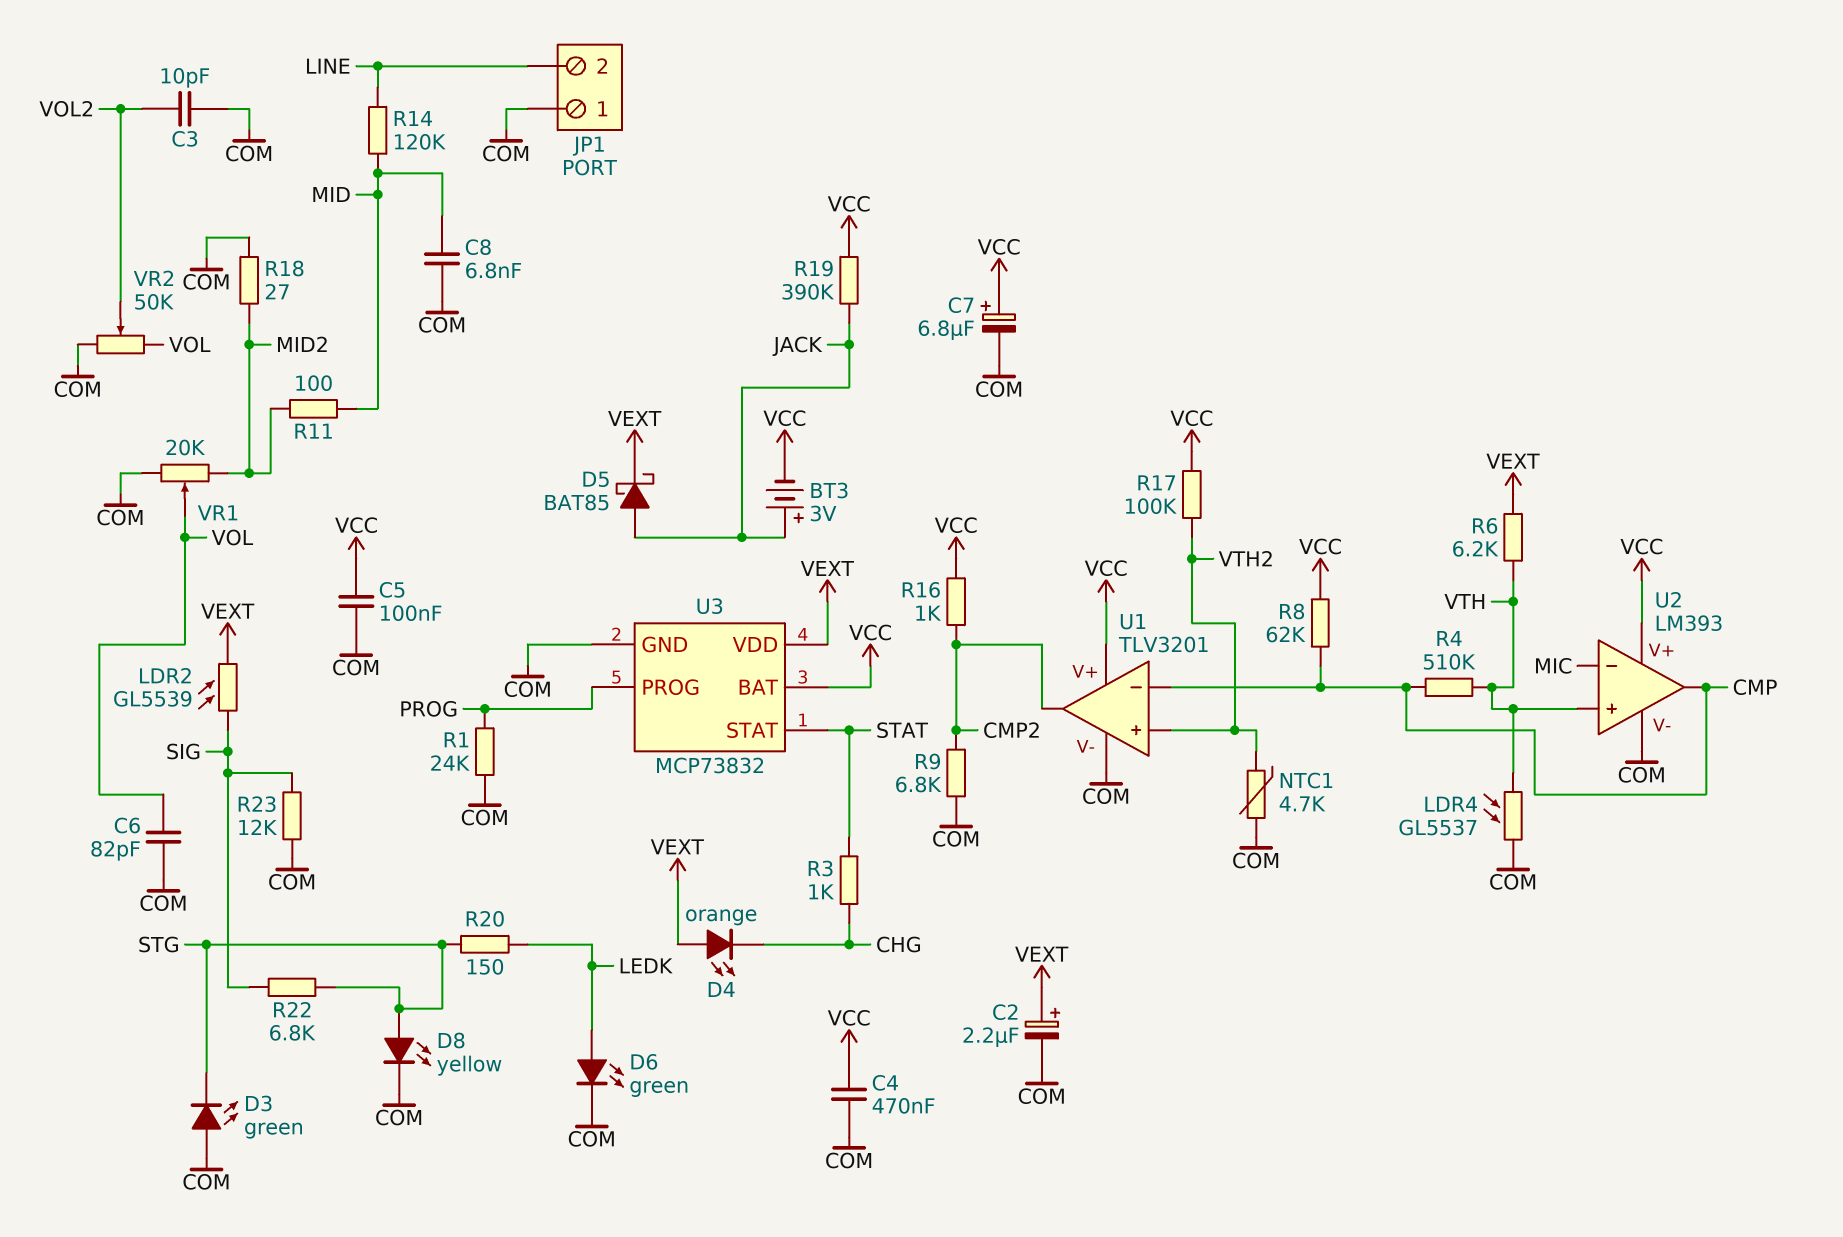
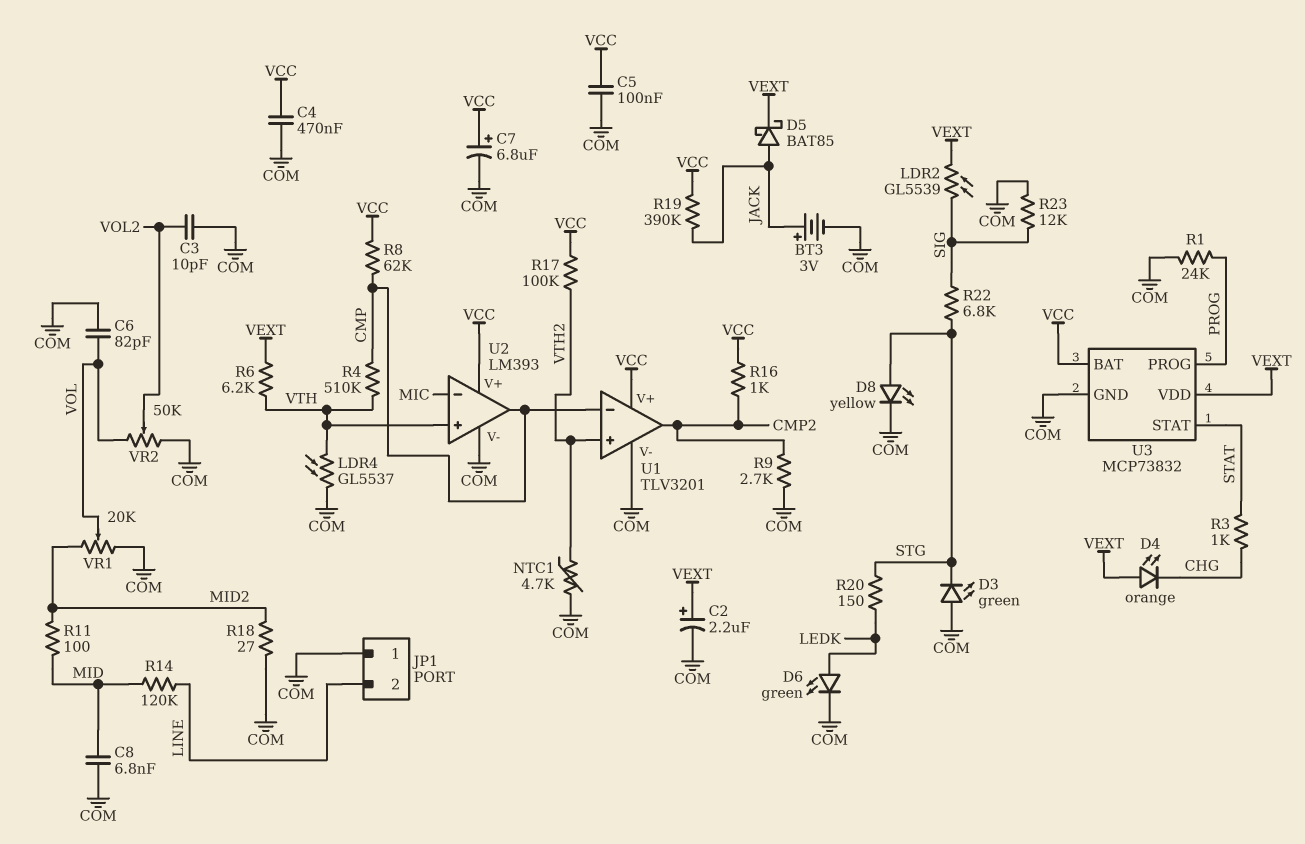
BT3: 3V (plus JACK, minus VCC) -> 3V (plus JACK, minus COM)
R9: 6.8k (CMP2, COM) -> 2.7k (CMP2, COM)

